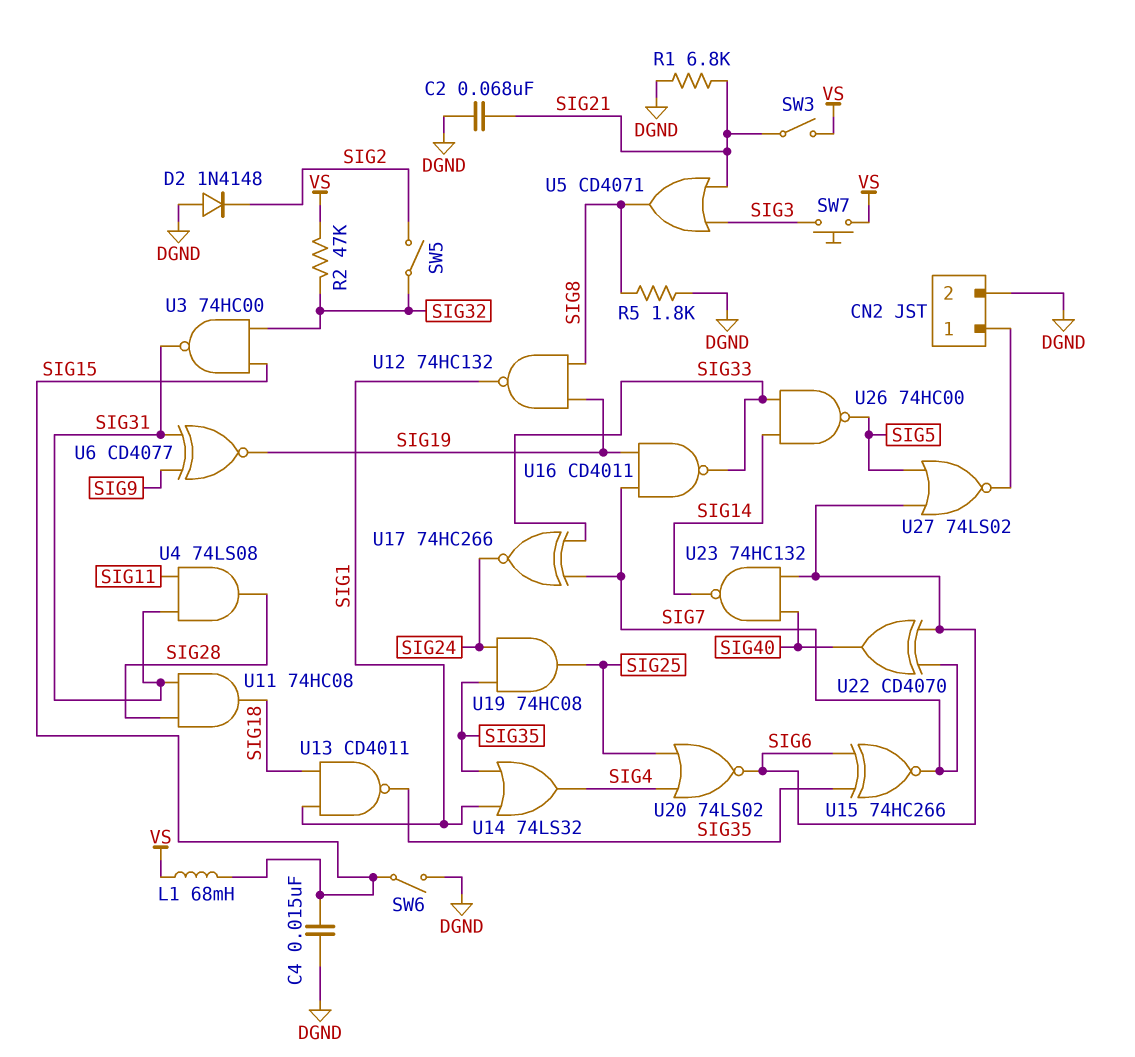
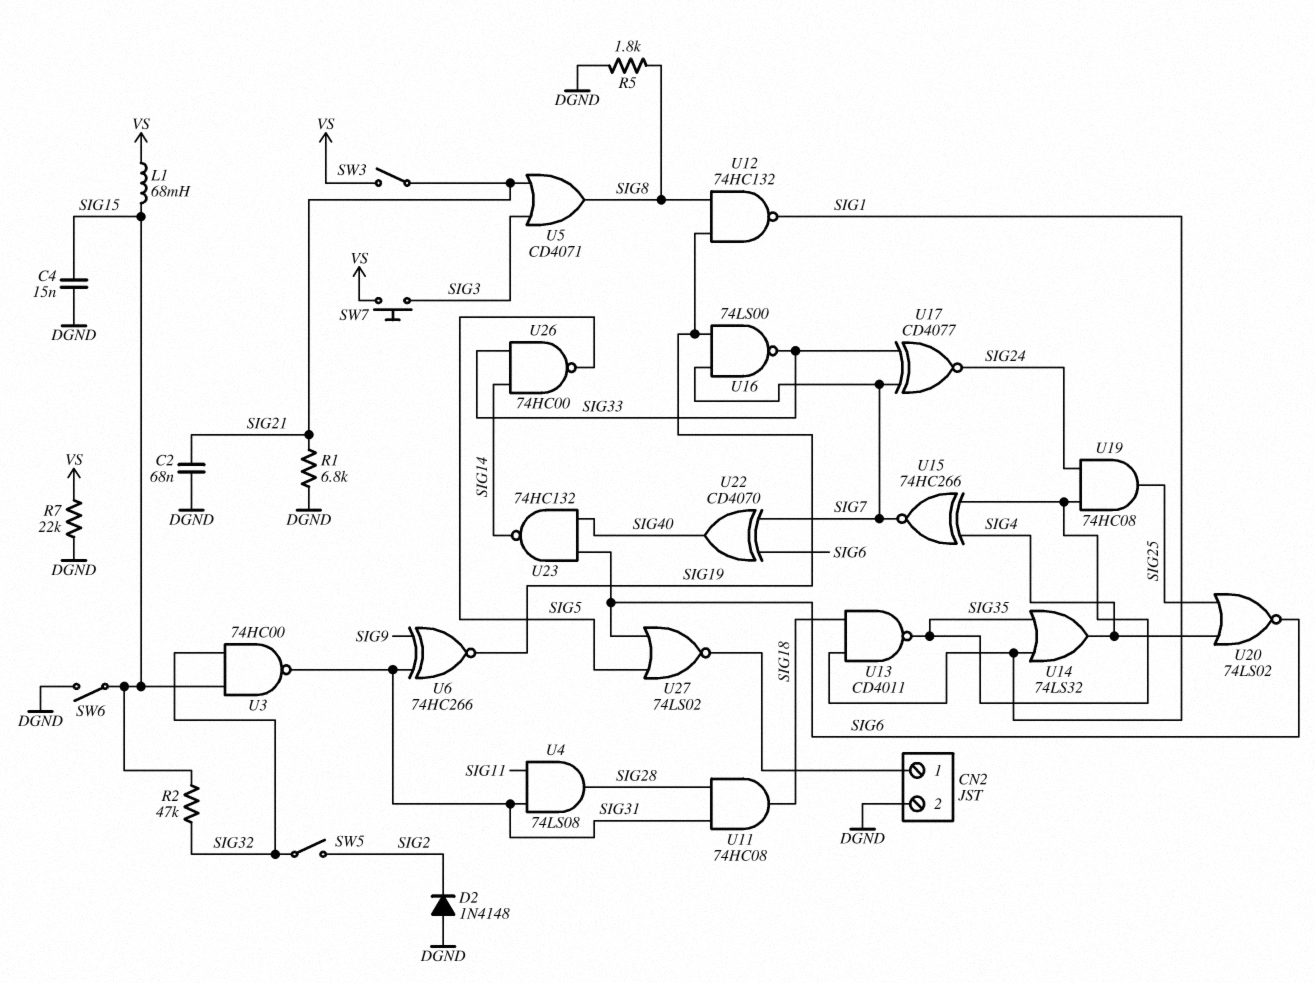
R2: 47k (SIG32, VS) -> 47k (SIG15, SIG32)
R7: none -> 22k (DGND, VS)
U6: XNOR CD4077 (in SIG9, in SIG31, out SIG19) -> XNOR 74HC266 (in SIG9, in SIG31, out SIG19)
U15: XNOR 74HC266 (in SIG6, in SIG35, out SIG7) -> XNOR 74HC266 (in SIG4, in SIG35, out SIG7)
U16: NAND CD4011 (in SIG7, in SIG19, out SIG33) -> NAND 74LS00 (in SIG7, in SIG19, out SIG33)
U17: XNOR 74HC266 (in SIG7, in SIG33, out SIG24) -> XNOR CD4077 (in SIG7, in SIG33, out SIG24)

